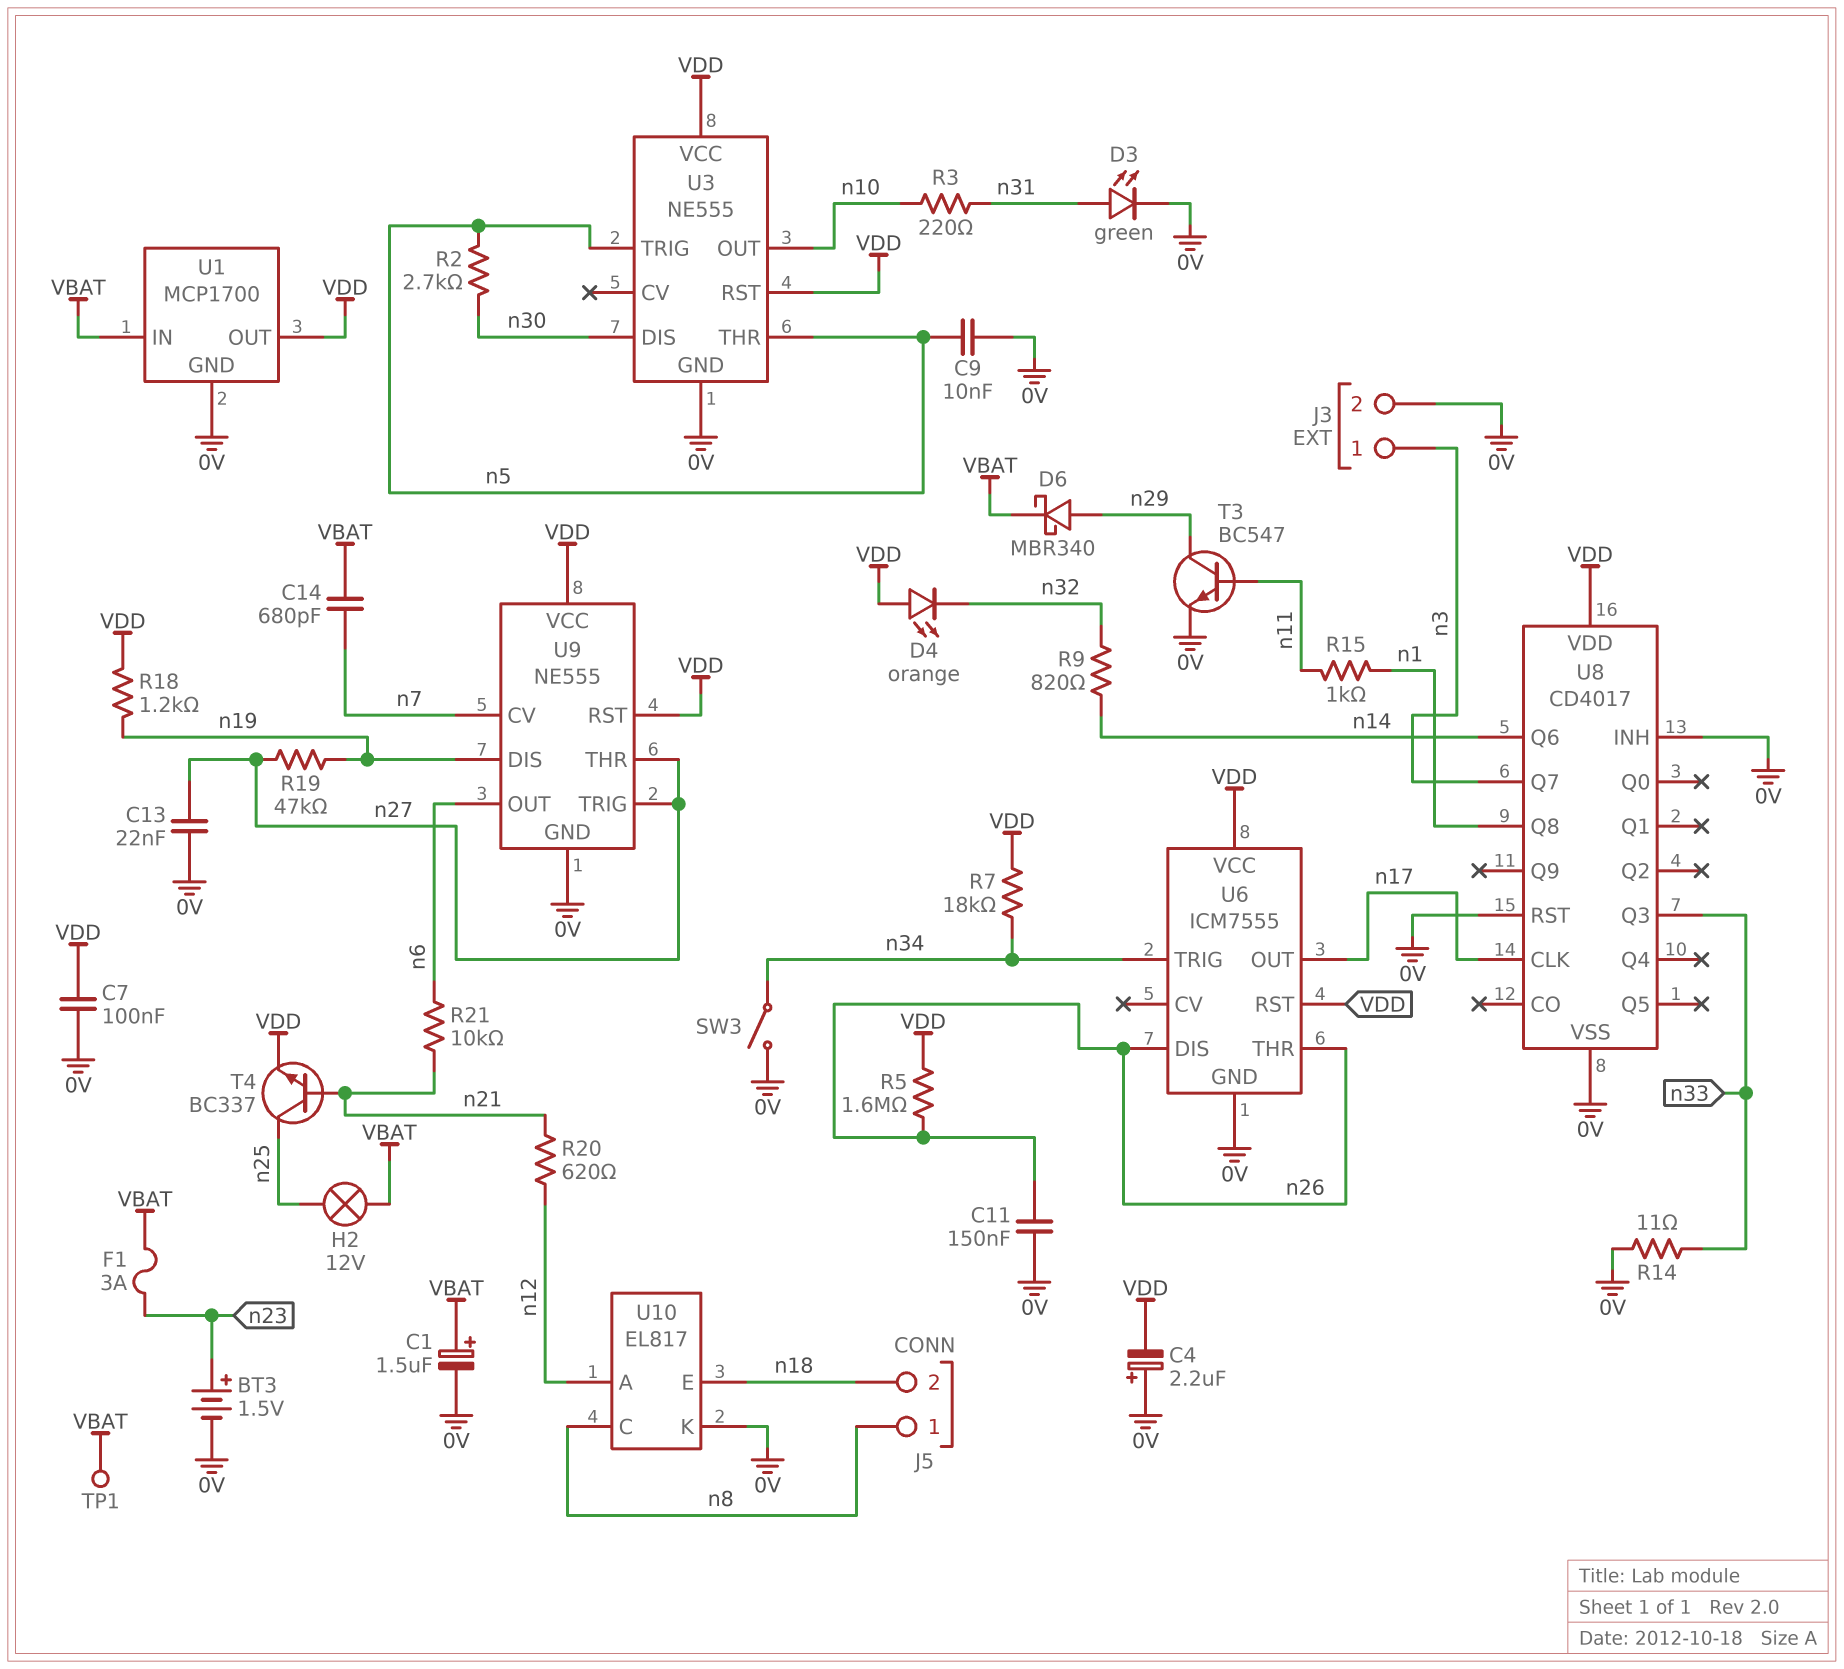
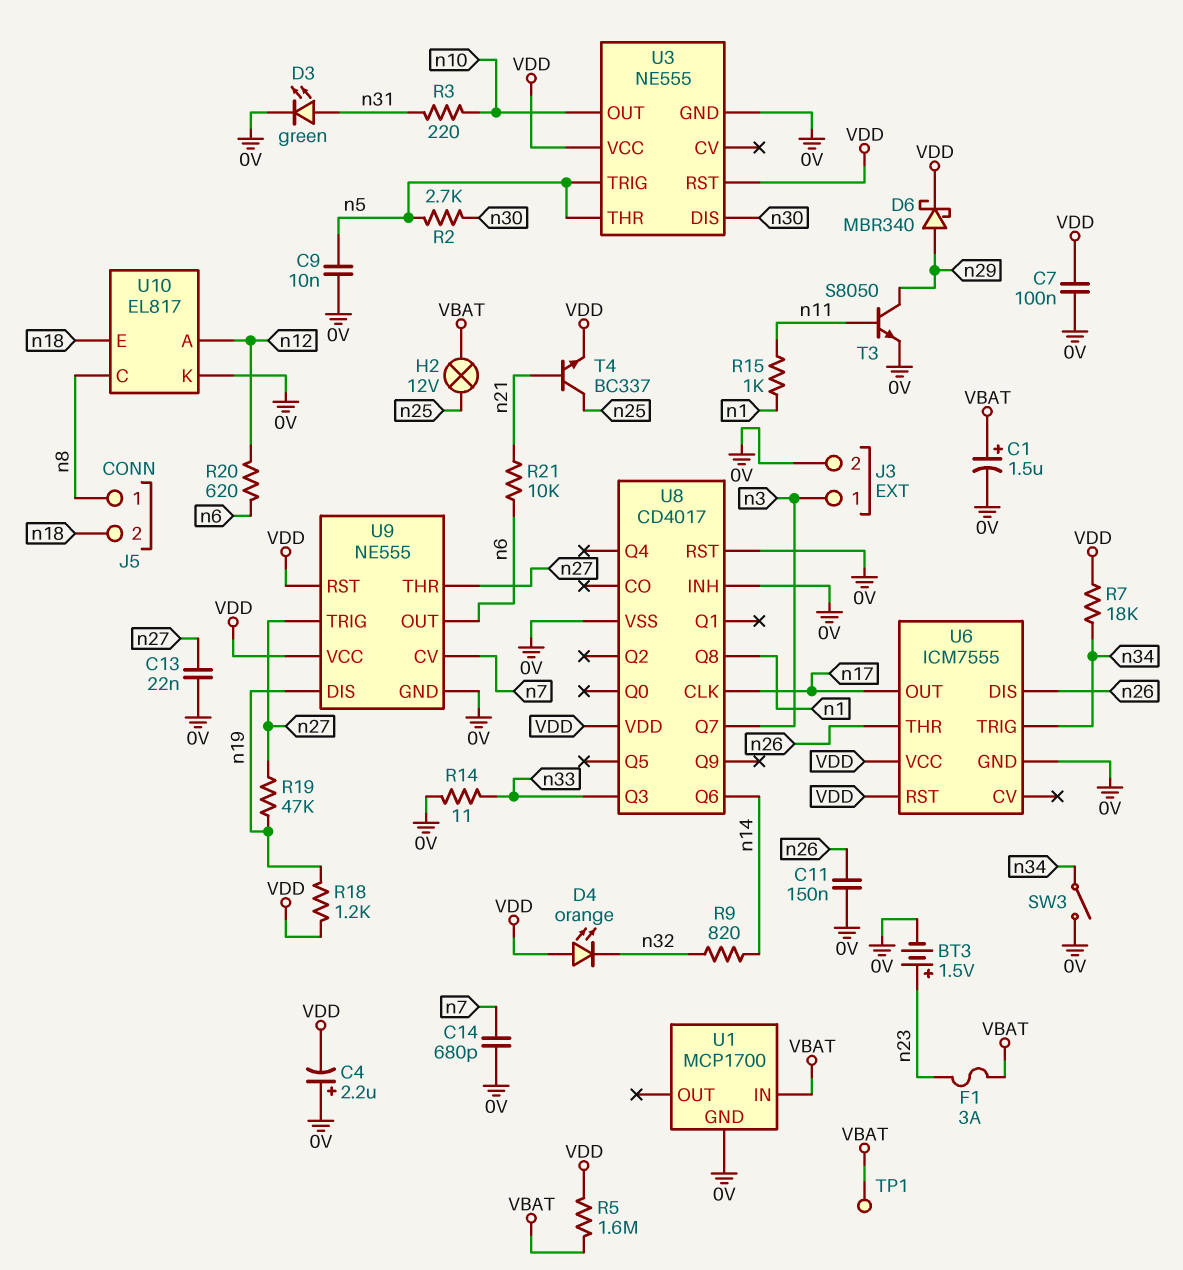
C14: 680pF (VBAT, n7) -> 680pF (0V, n7)
D6: schottky MBR340 (A n29, K VBAT) -> schottky MBR340 (A n29, K VDD)
R5: 1.6M (VDD, n26) -> 1.6M (VBAT, VDD)
R20: 620 (n12, n21) -> 620 (n6, n12)
T3: NPN BC547 (B n11, C n29, E 0V) -> NPN S8050 (B n11, C n29, E 0V)
U1 pin OUT: VDD -> none

